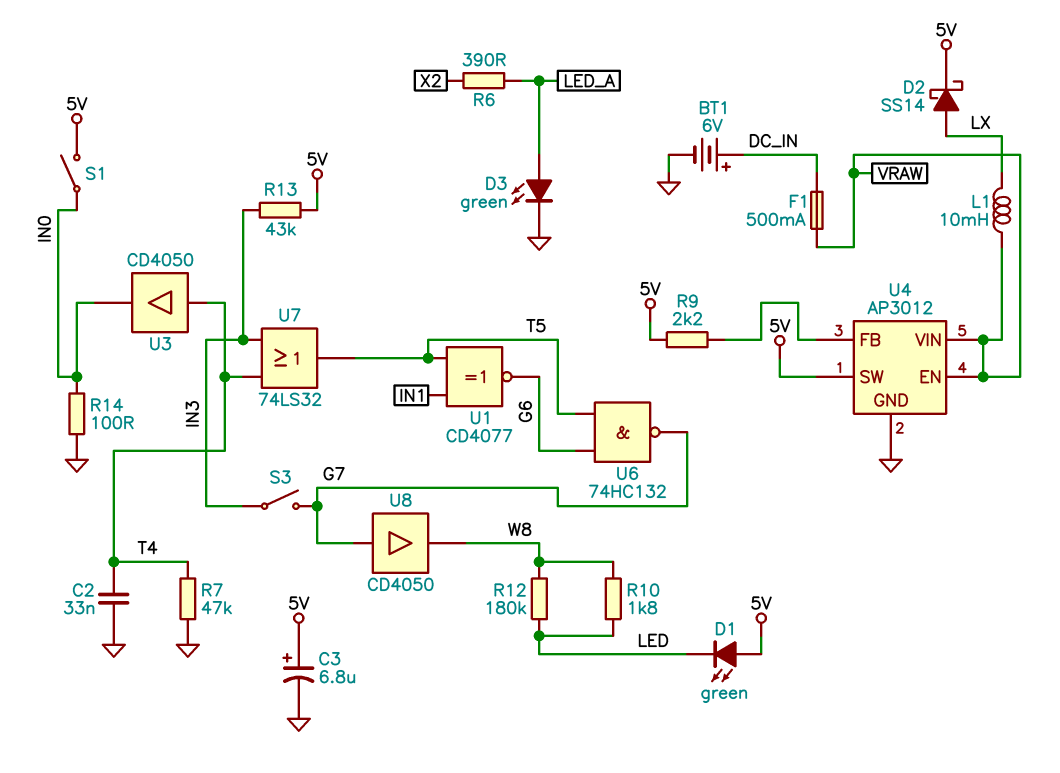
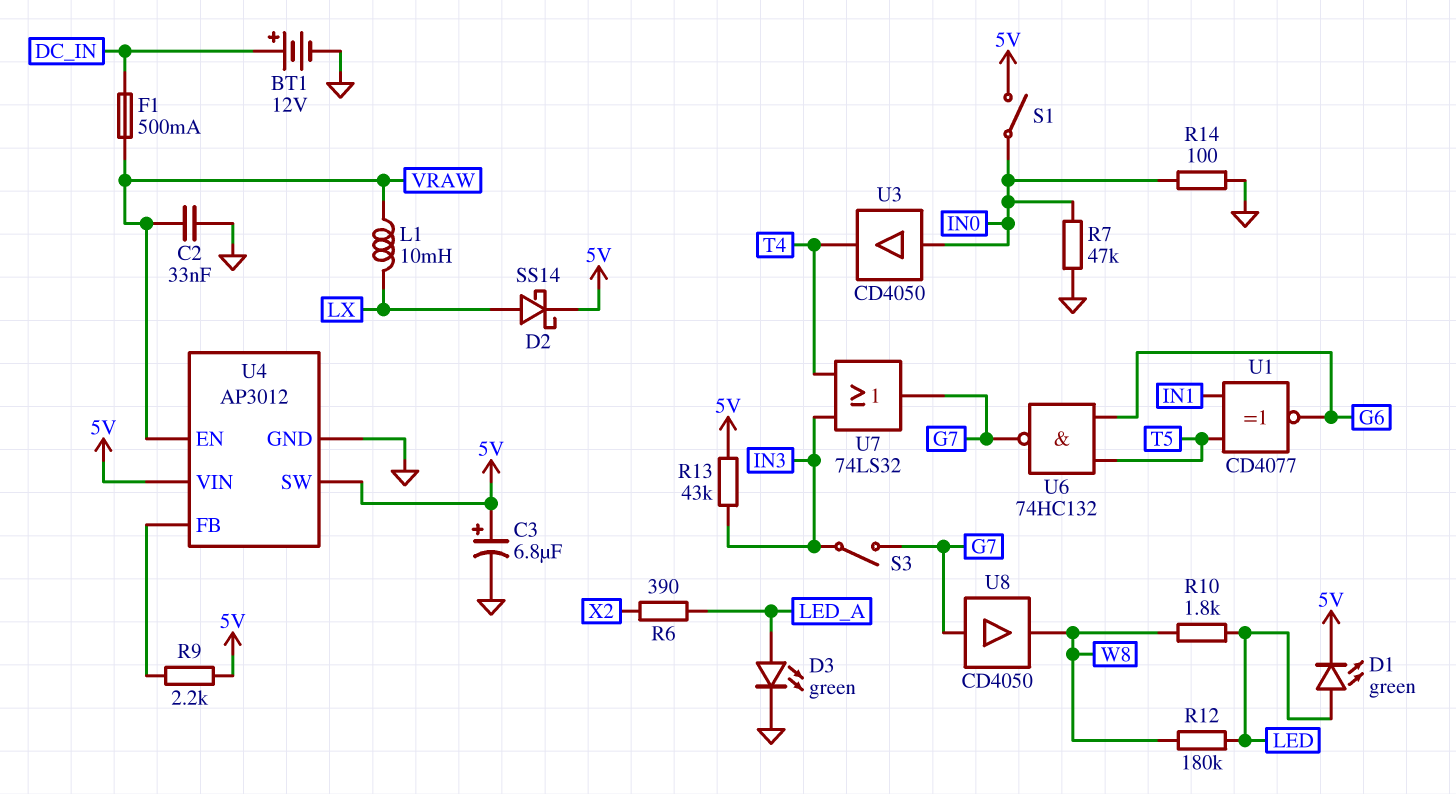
BT1: 6V (plus DC_IN, minus GND) -> 12V (plus DC_IN, minus GND)
C2: 33nF (GND, T4) -> 33nF (GND, VRAW)
D1: LED green (A 5V, K LED) -> LED green (A LED, K 5V)
R7: 47k (GND, T4) -> 47k (GND, IN0)
U3: buffer CD4050 (in T4, out IN0) -> buffer CD4050 (in IN0, out T4)
U4 pin VIN: VRAW -> 5V
U7: OR 74LS32 (in IN3, in T4, out T5) -> OR 74LS32 (in IN3, in T4, out G7)

